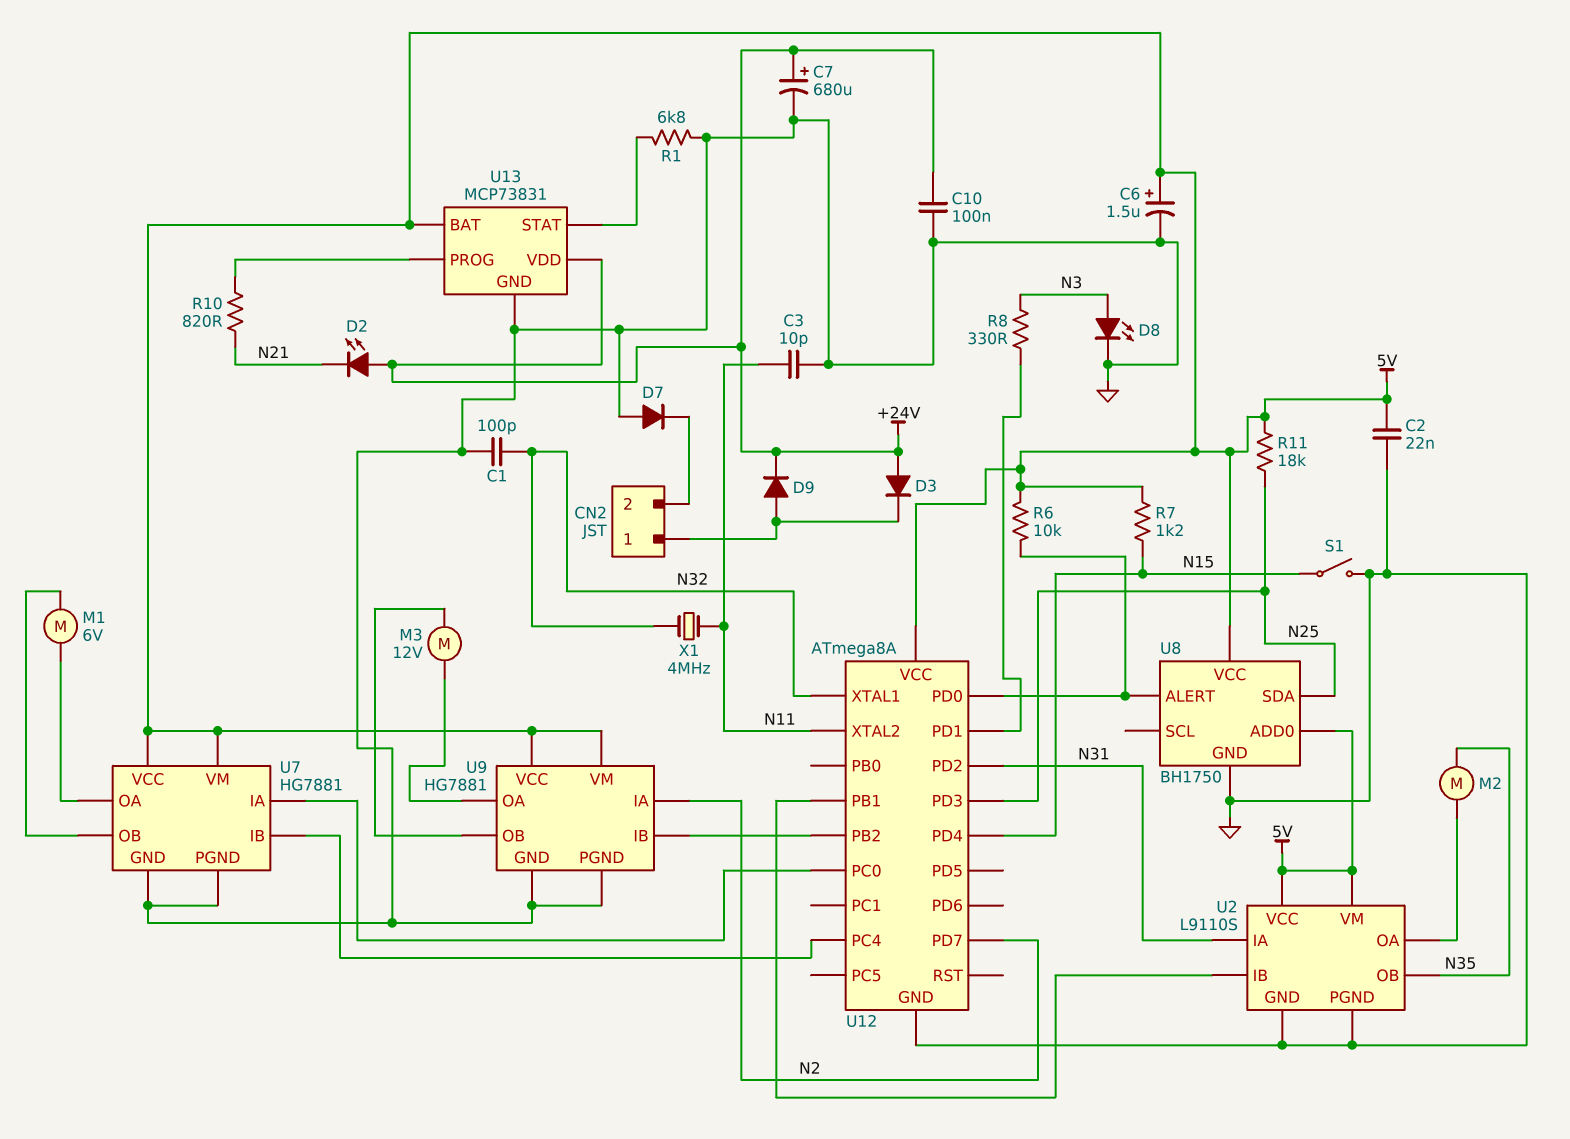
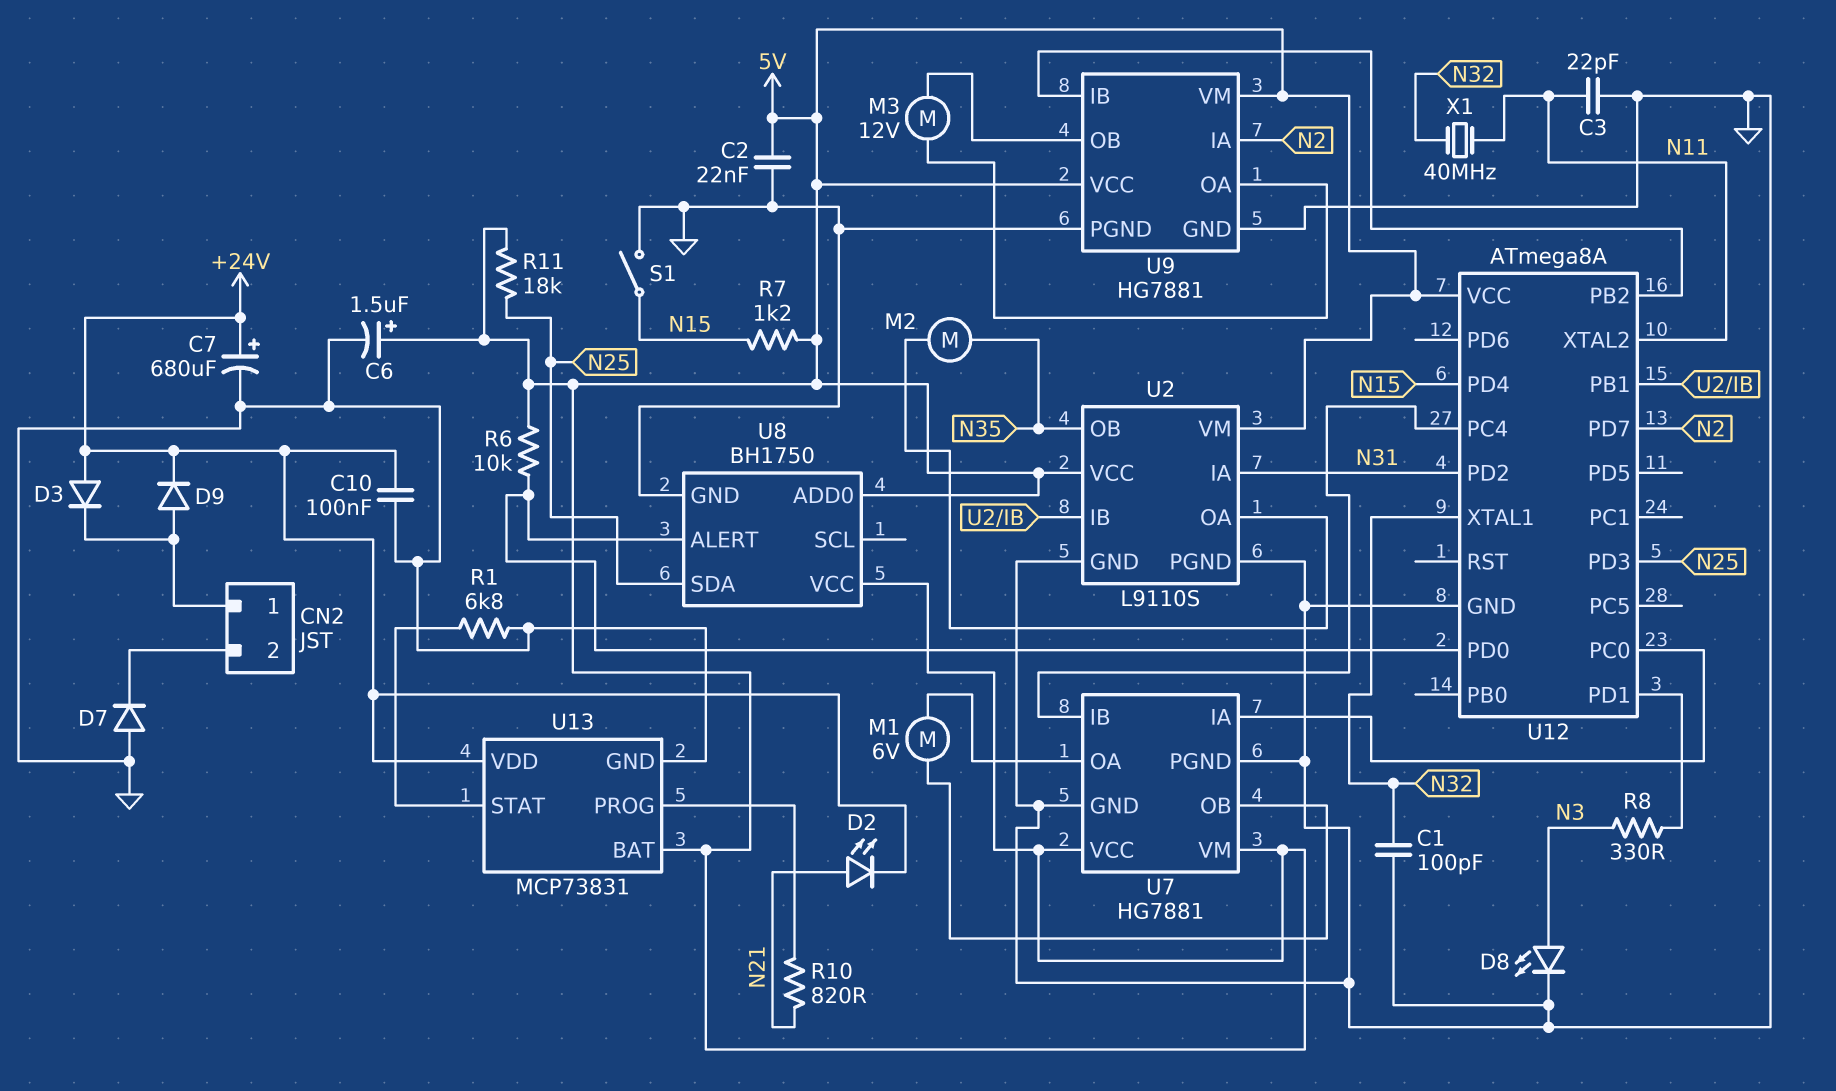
C3: 10pF (GND, N11) -> 22pF (GND, N11)
D2: LED (A +24V, K N21) -> LED (A N21, K +24V)
X1: 4MHz (N11, N32) -> 40MHz (N11, N32)

